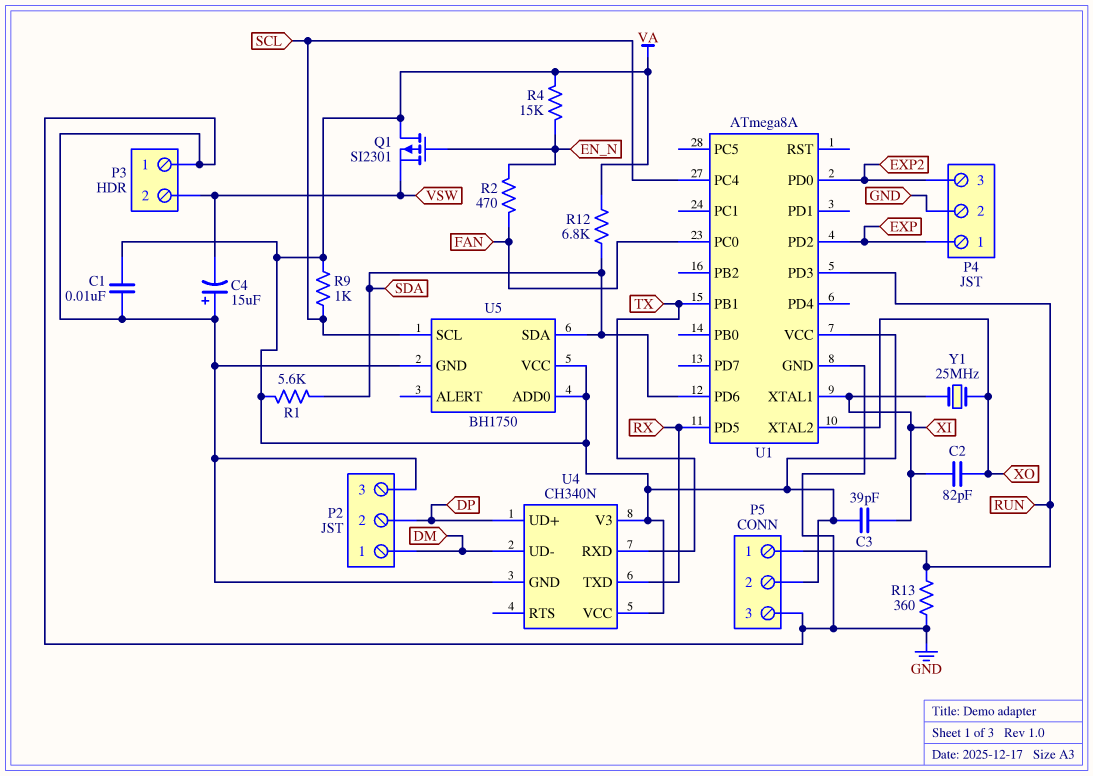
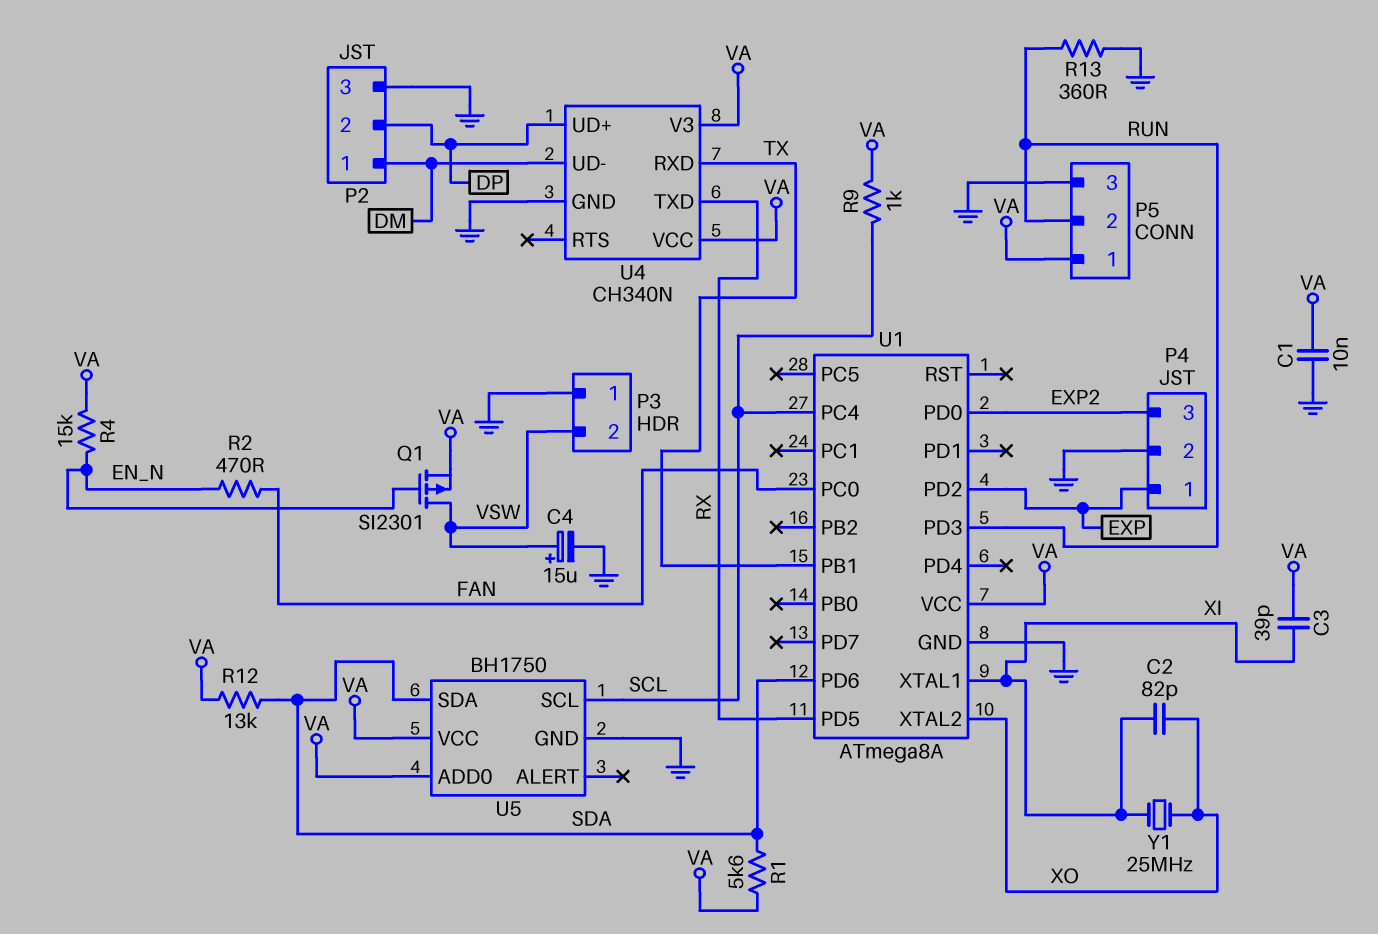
C4: 15uF (plus GND, minus VSW) -> 15uF (plus VSW, minus GND)
P5 pin 1: RUN -> VA
P5 pin 2: VA -> RUN
Q1: PMOS SI2301 (G EN_N, D VA, S VSW) -> PMOS SI2301 (G EN_N, D VSW, S VA)
R12: 6.8k (SDA, VA) -> 13k (SDA, VA)

